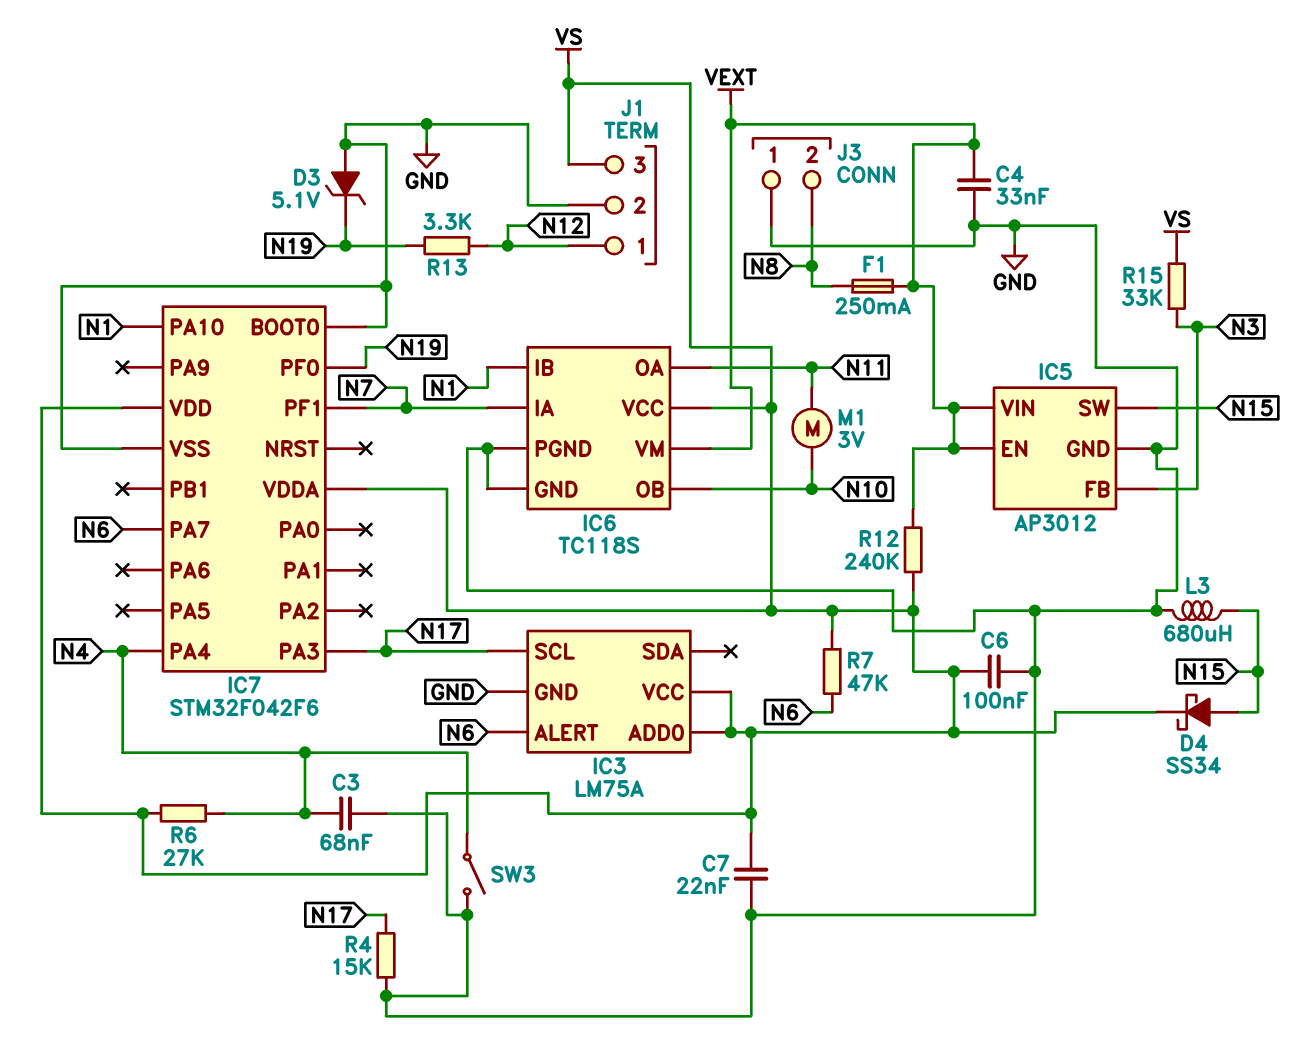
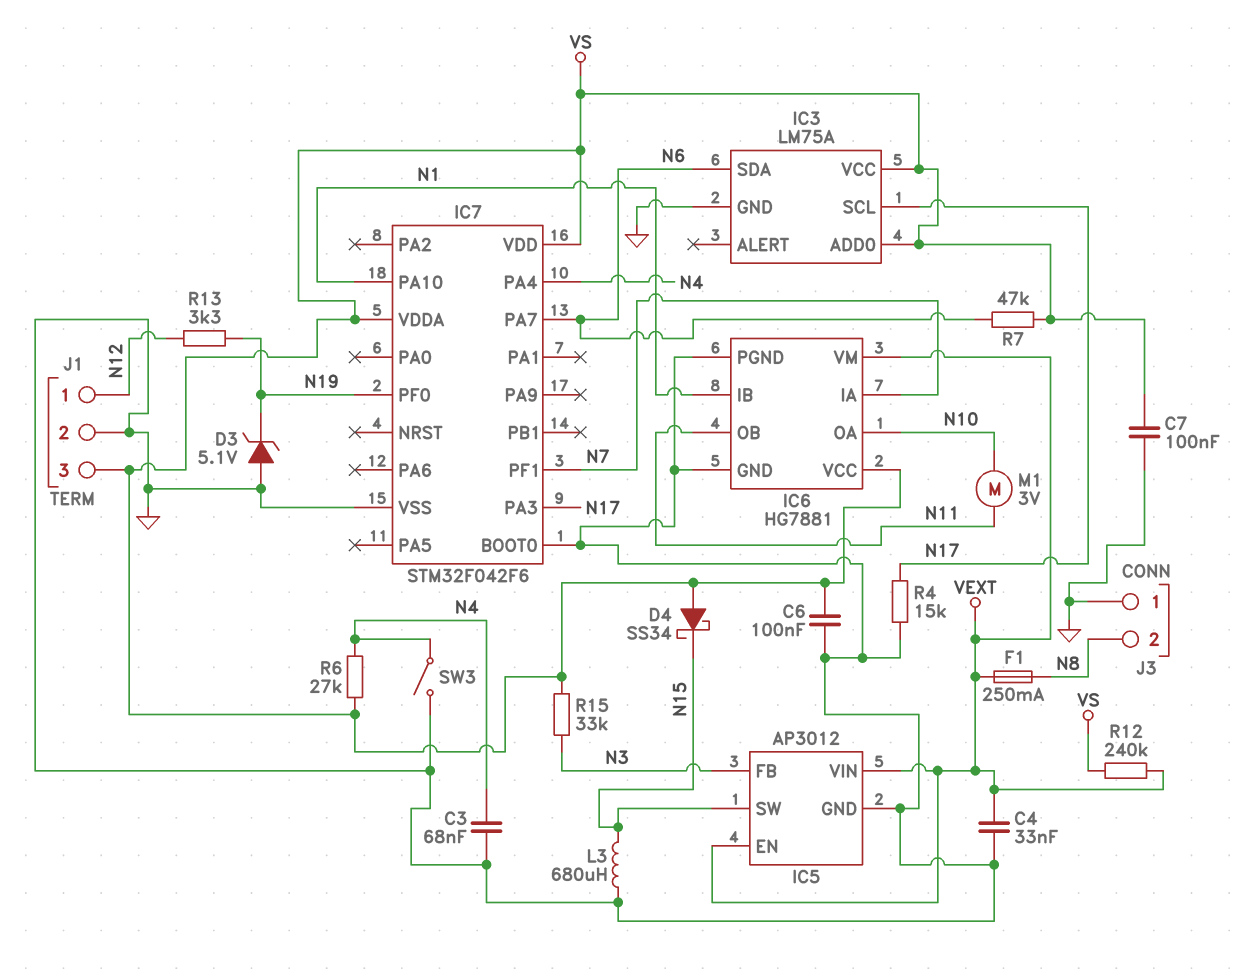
C7: 22nF (GND, VS) -> 100nF (GND, VS)
D4: schottky SS34 (A N15, K VS) -> schottky SS34 (A VS, K N15)
IC3 pin ALERT: N6 -> none
IC3 pin SDA: none -> N6
IC6: TC118S -> HG7881
IC6 pin OA: N11 -> N10
IC6 pin OB: N10 -> N11

